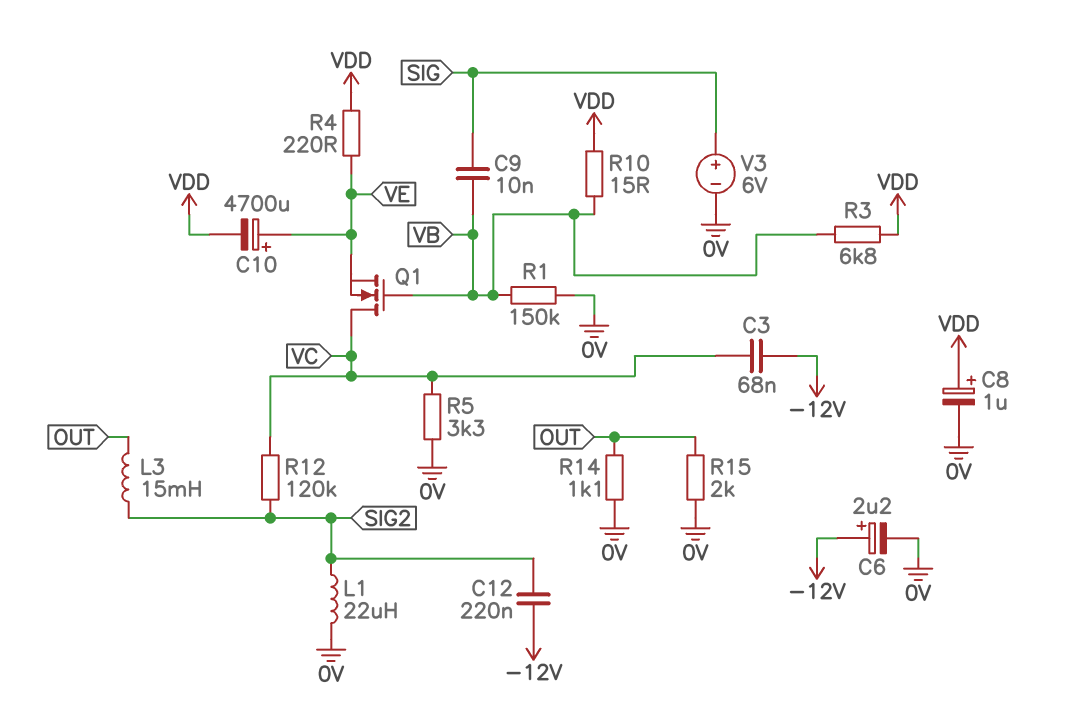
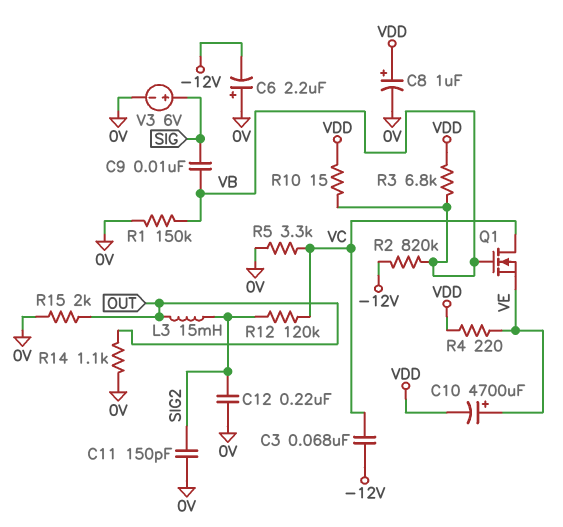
C6: 2.2uF (plus -12V, minus 0V) -> 2.2uF (plus 0V, minus -12V)
C11: none -> 150pF (0V, SIG2)
C12: 220nF (-12V, SIG2) -> 220nF (0V, SIG2)
L1: 22uH (0V, SIG2) -> none
R2: none -> 820k (-12V, VB)

